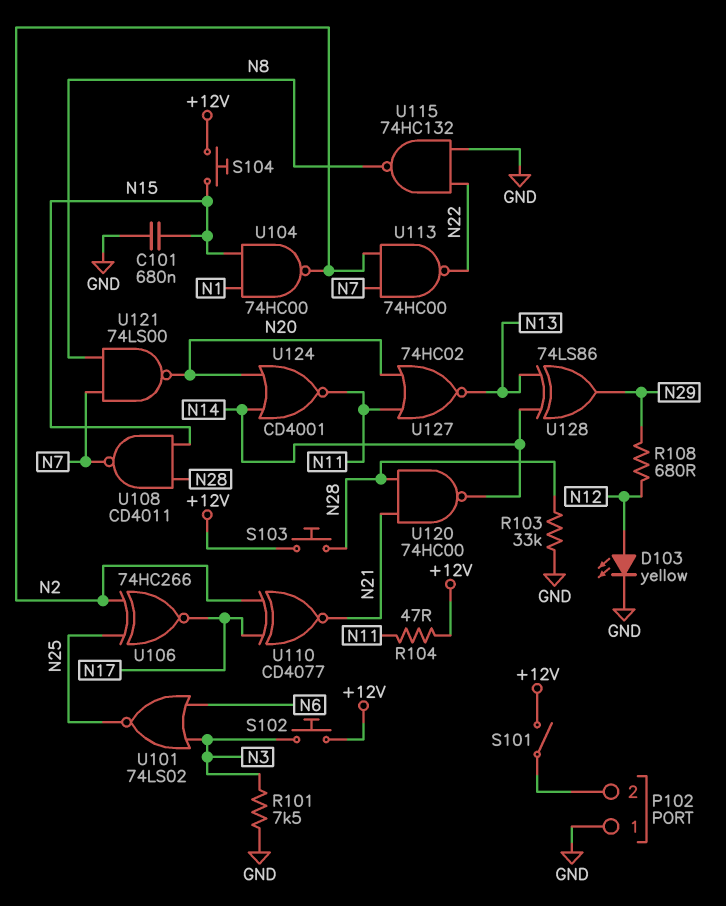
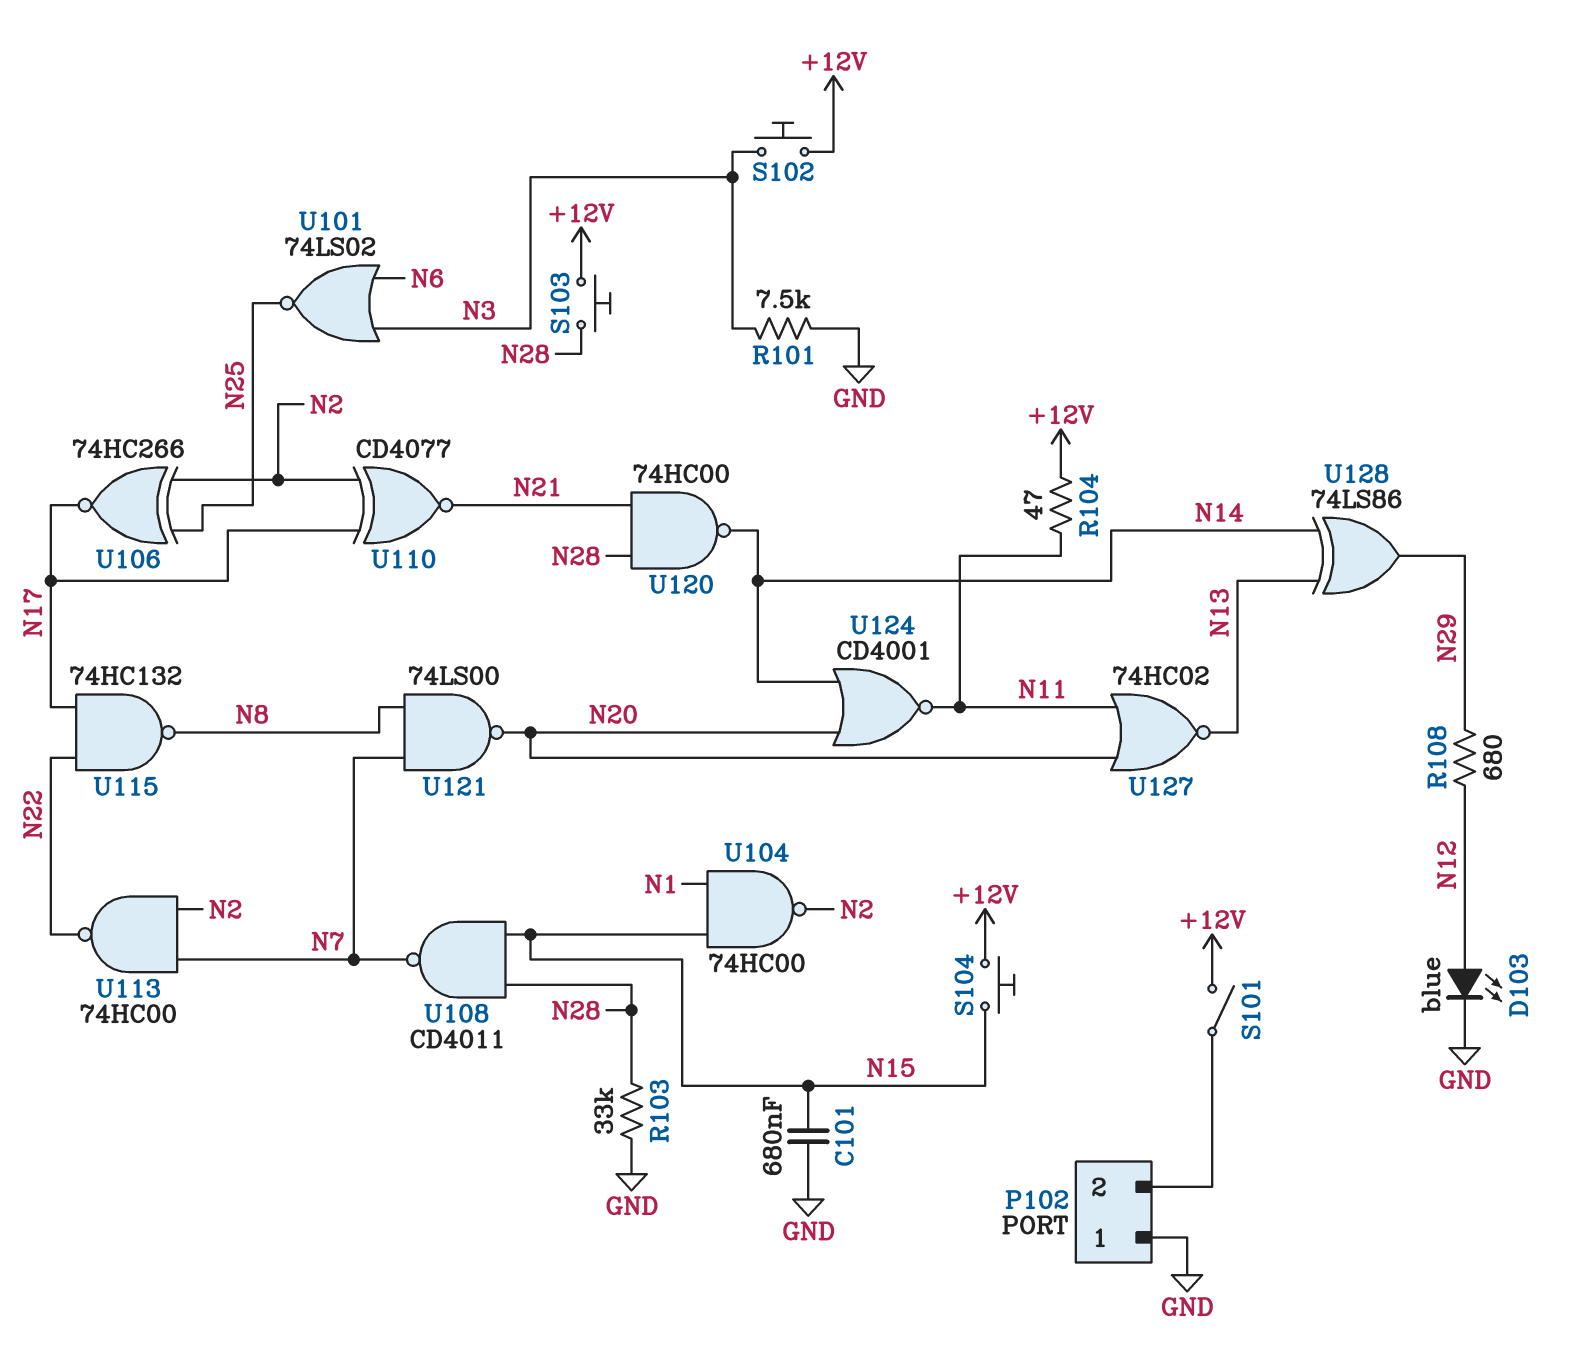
D103: LED yellow (A N12, K GND) -> LED blue (A N12, K GND)
U115: NAND 74HC132 (in GND, in N22, out N8) -> NAND 74HC132 (in N17, in N22, out N8)

